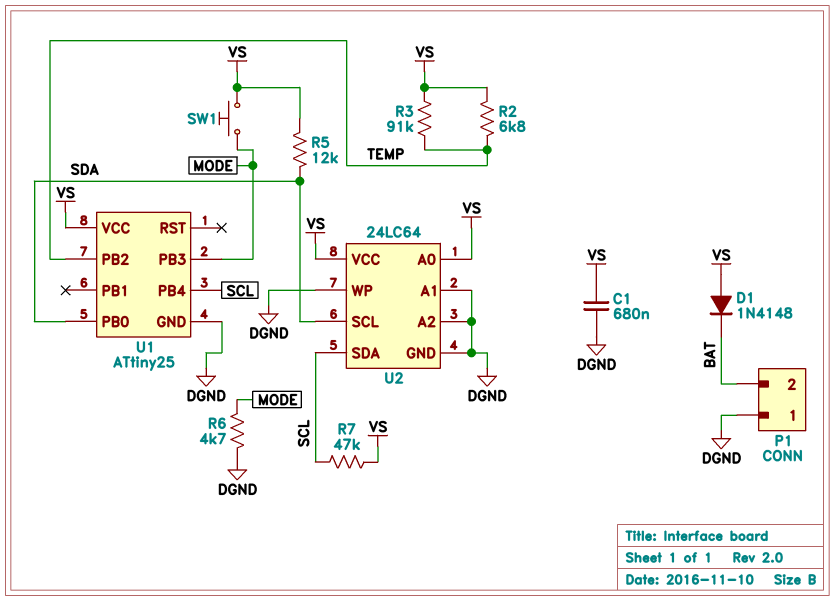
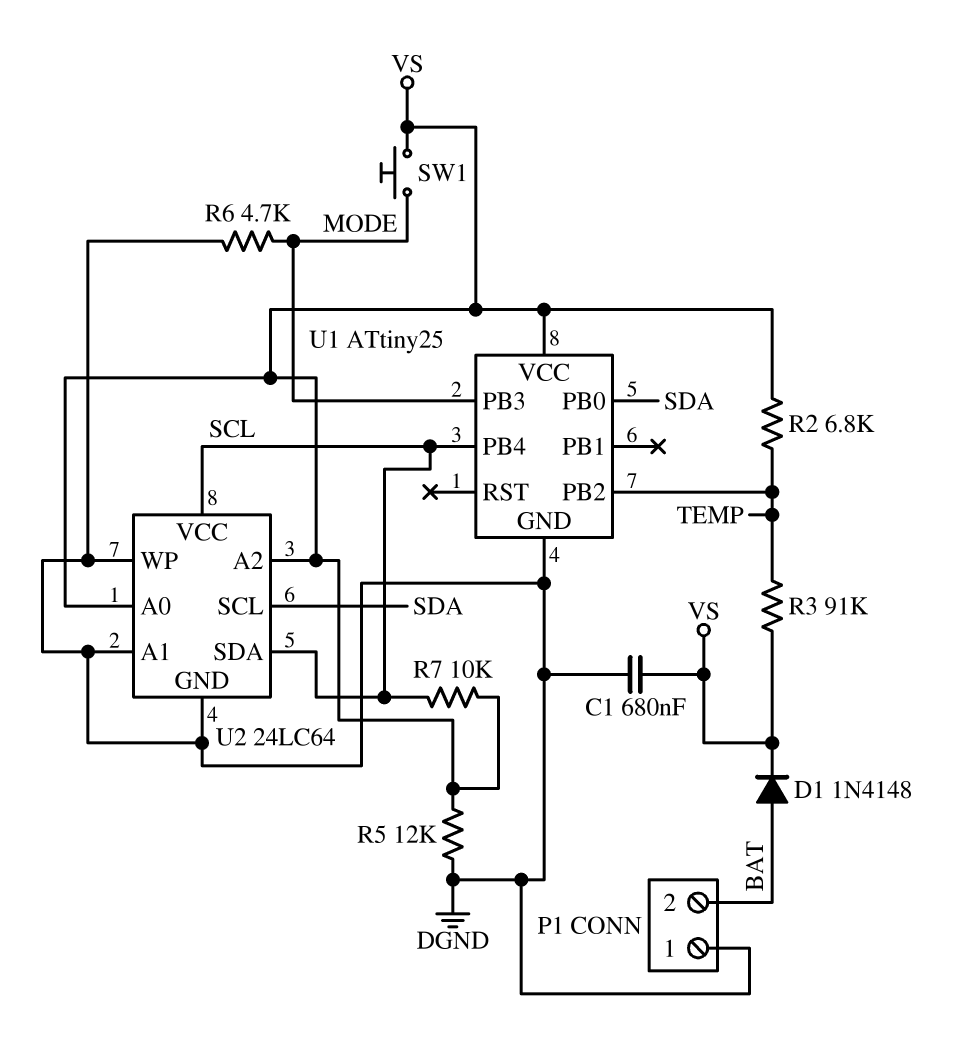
D1: diode 1N4148 (A VS, K BAT) -> diode 1N4148 (A BAT, K VS)
R5: 12k (SDA, VS) -> 12k (DGND, VS)
R7: 47k (SCL, VS) -> 10k (SCL, VS)
U2 pin A2: DGND -> VS
U2 pin VCC: VS -> SCL

